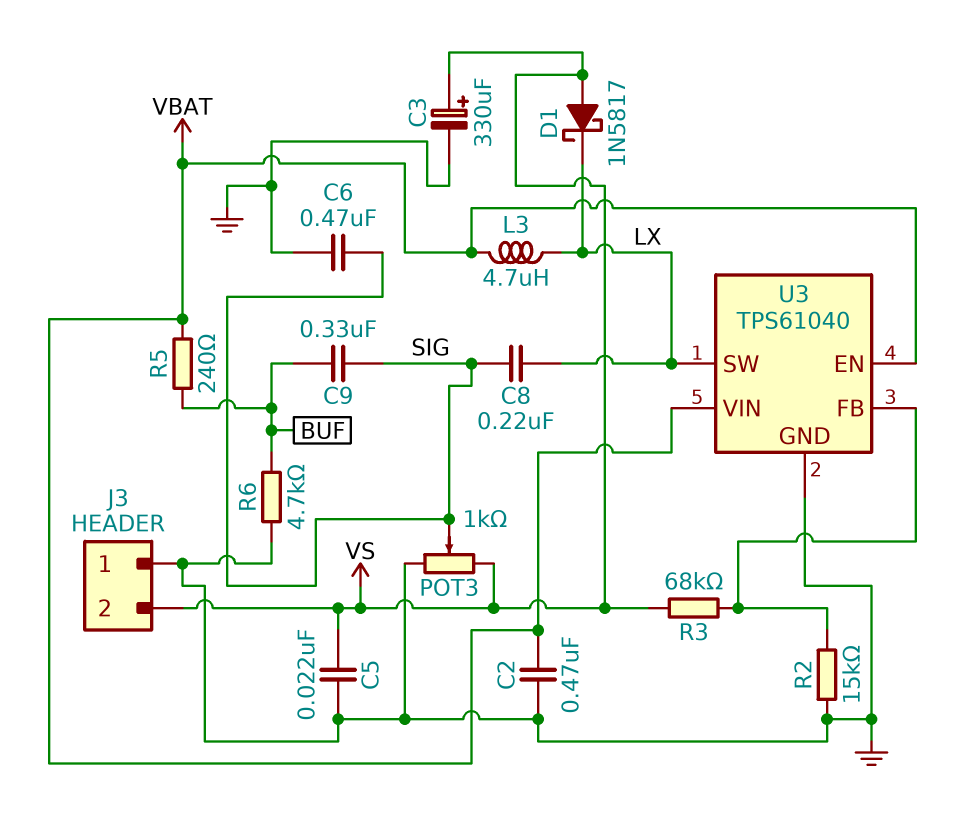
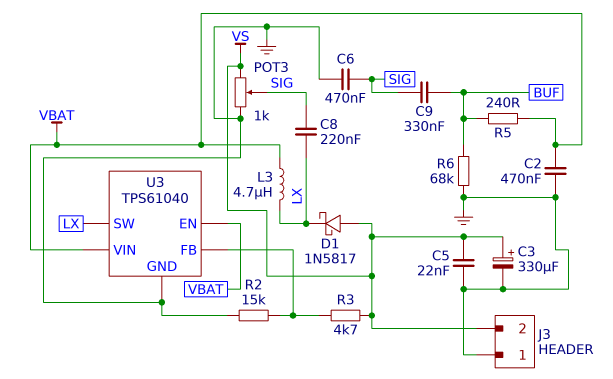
R3: 68k (U3/FB, VS) -> 4.7k (U3/FB, VS)
R6: 4.7k (BUF, GND) -> 68k (BUF, GND)

